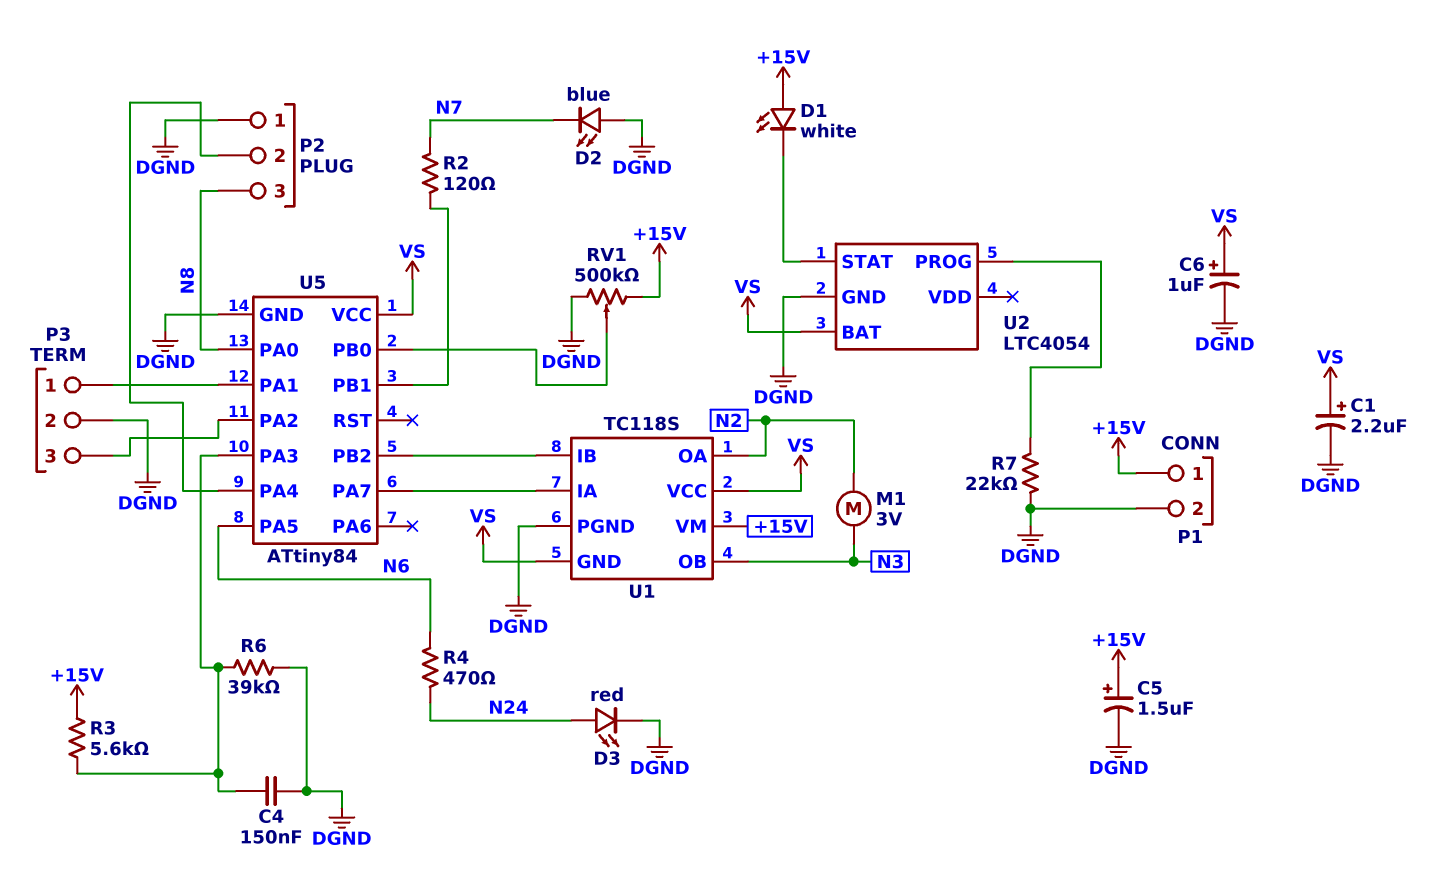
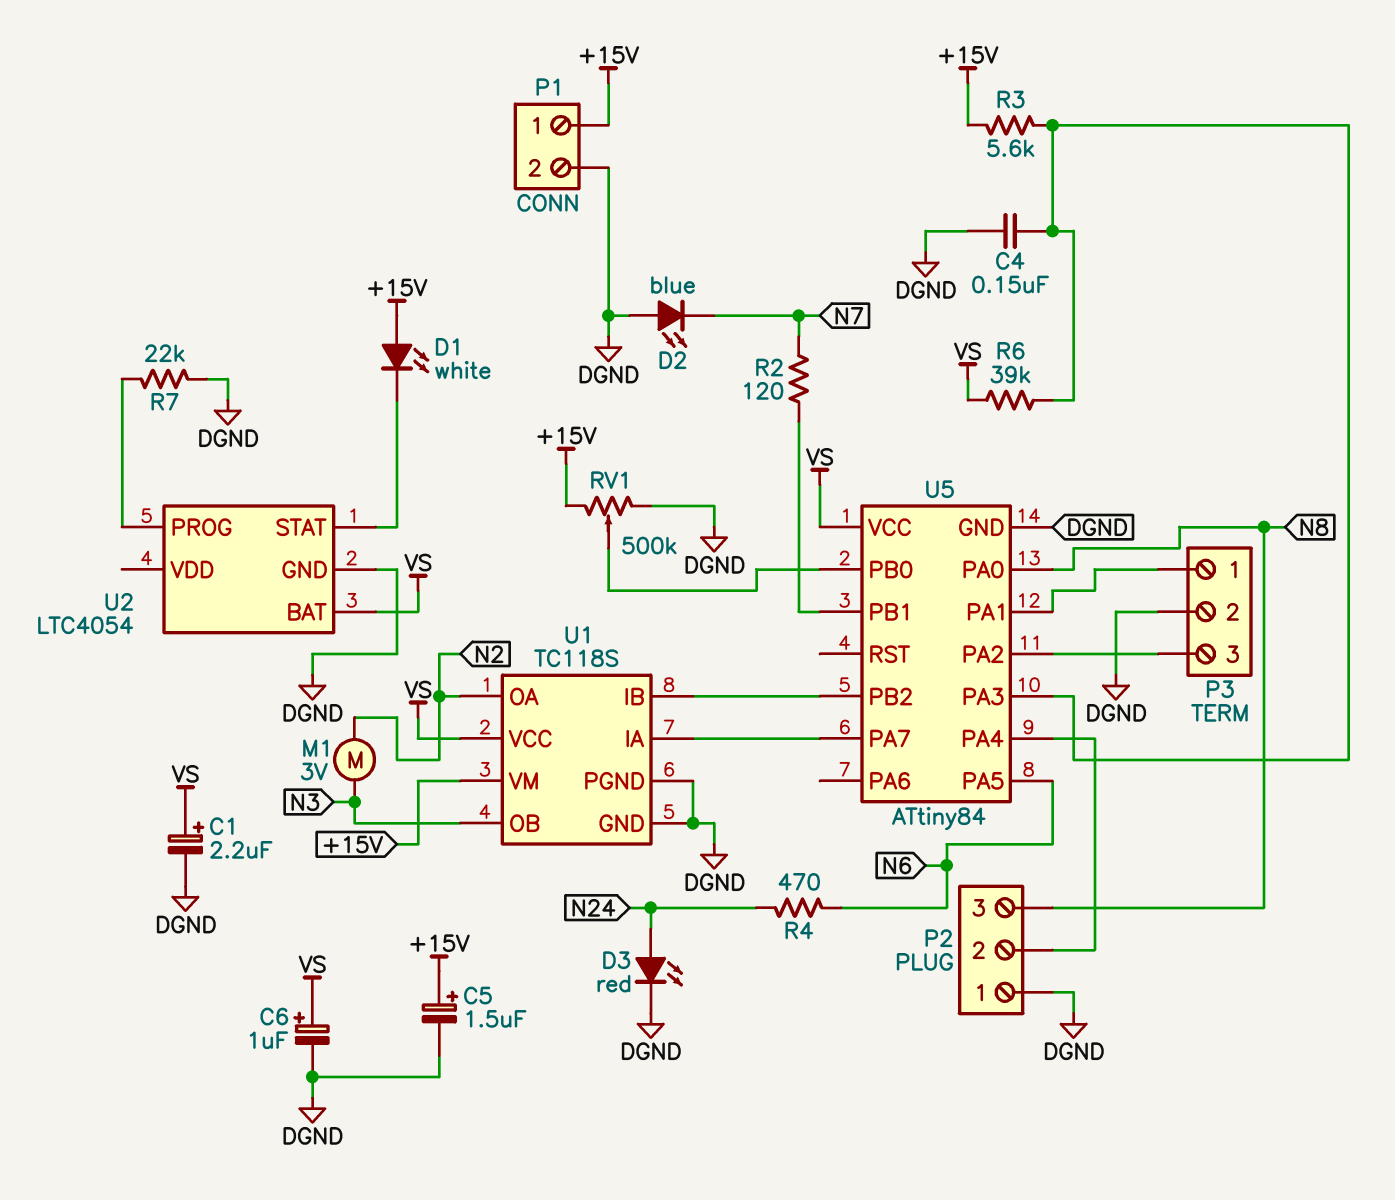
R6: 39k (DGND, U5/PA3) -> 39k (U5/PA3, VS)
U1 pin GND: VS -> DGND

